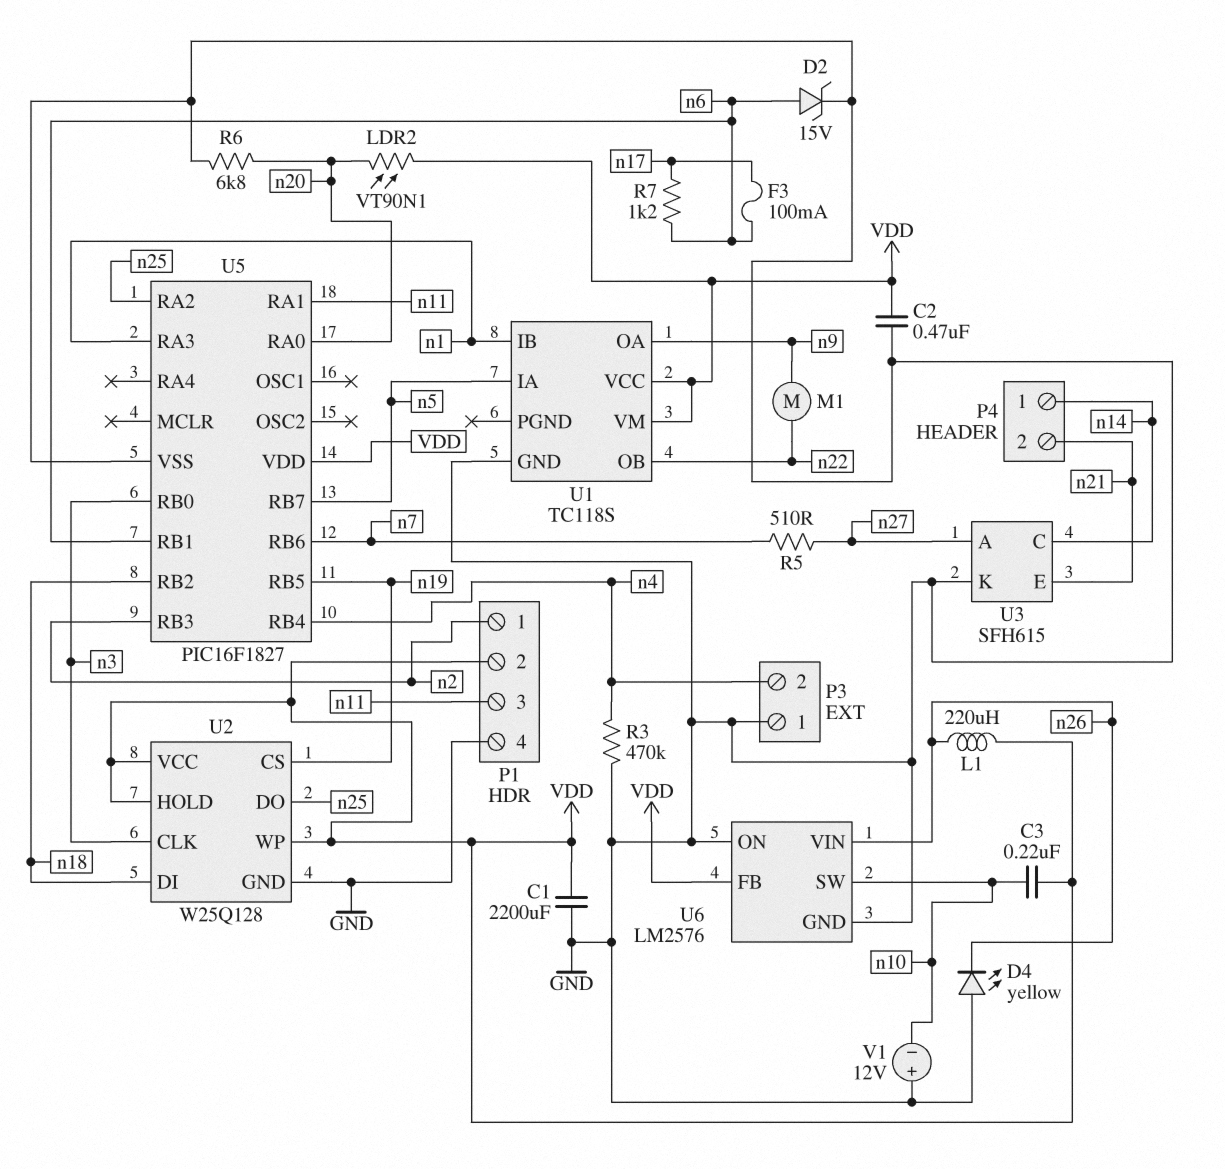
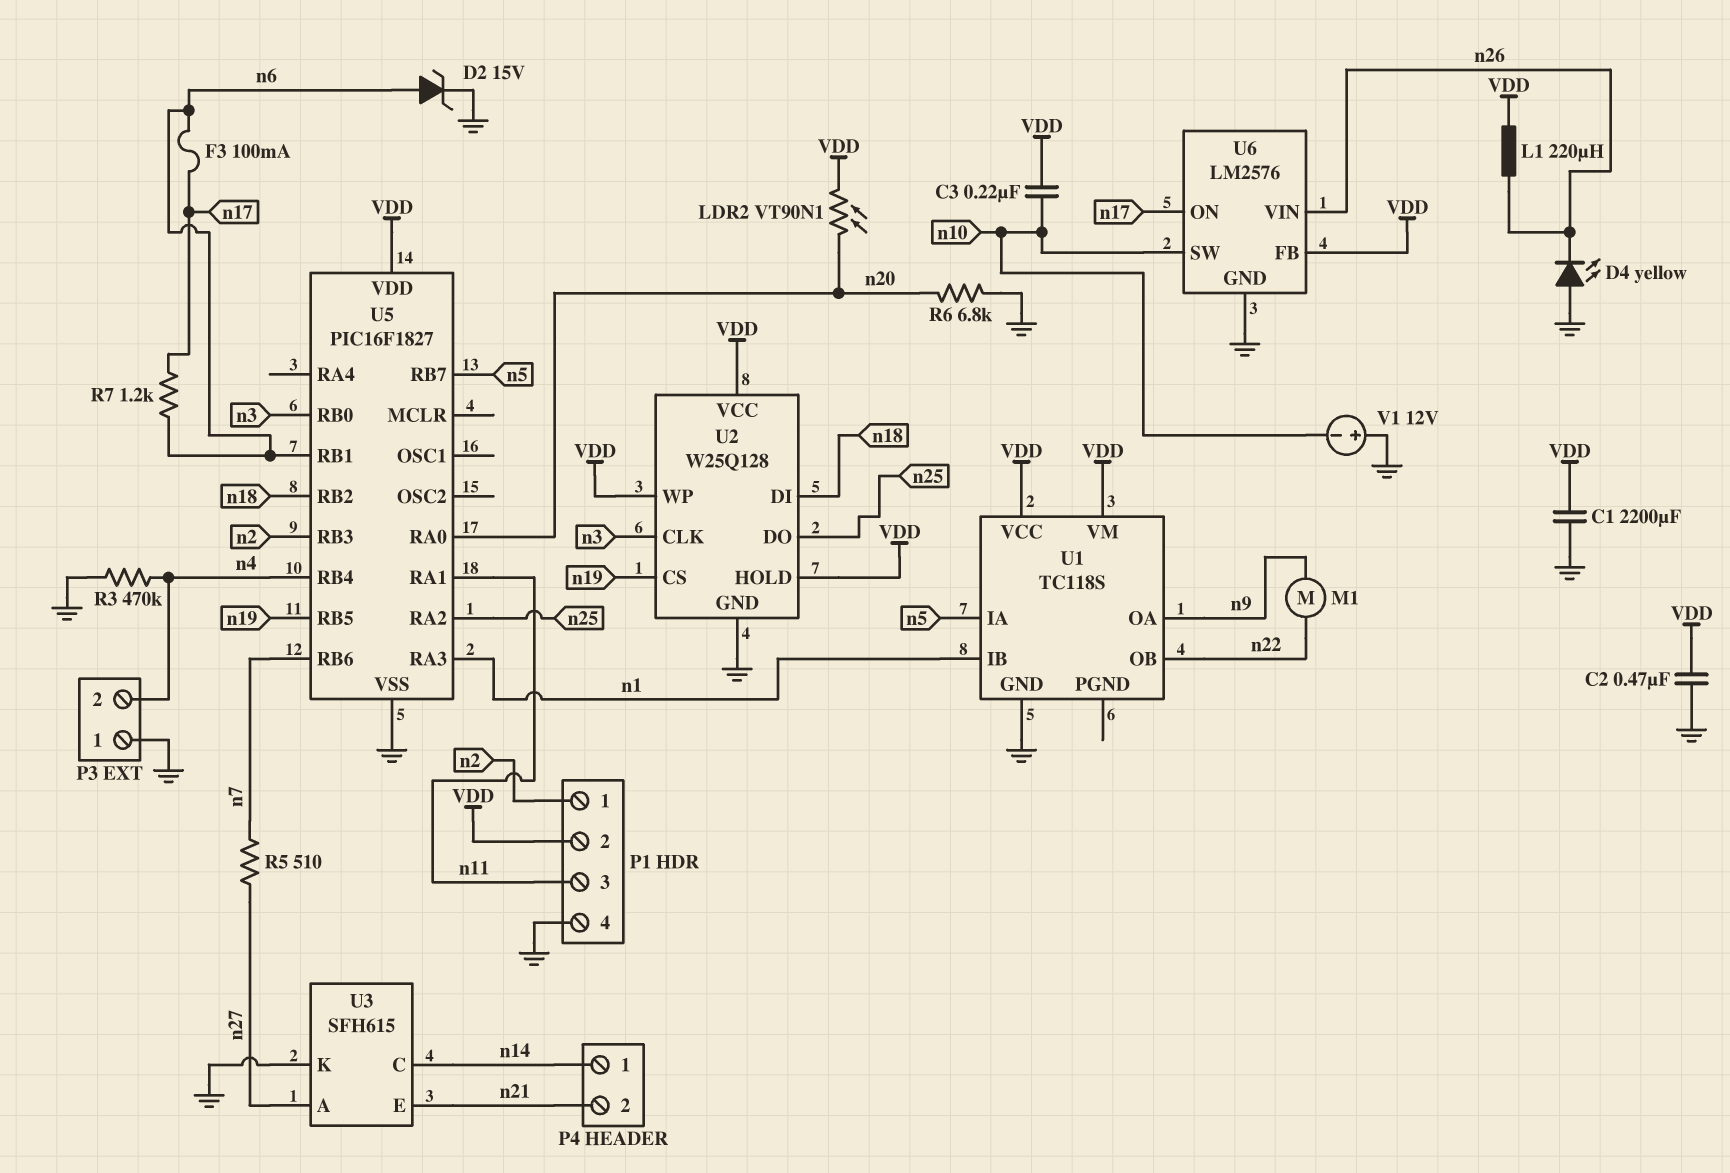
U6 pin ON: GND -> n17

